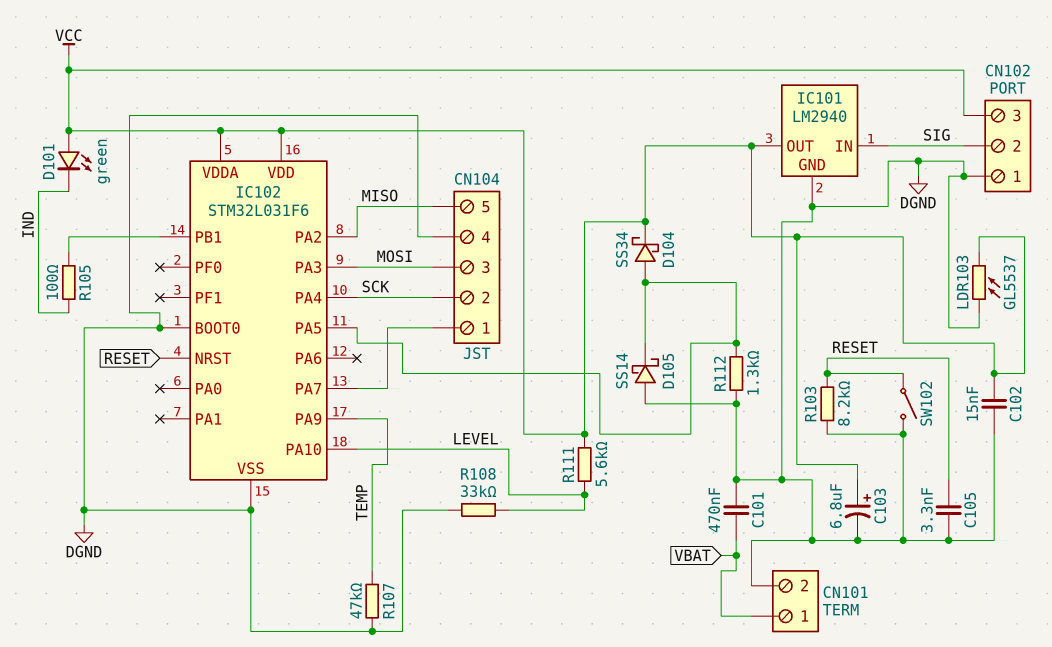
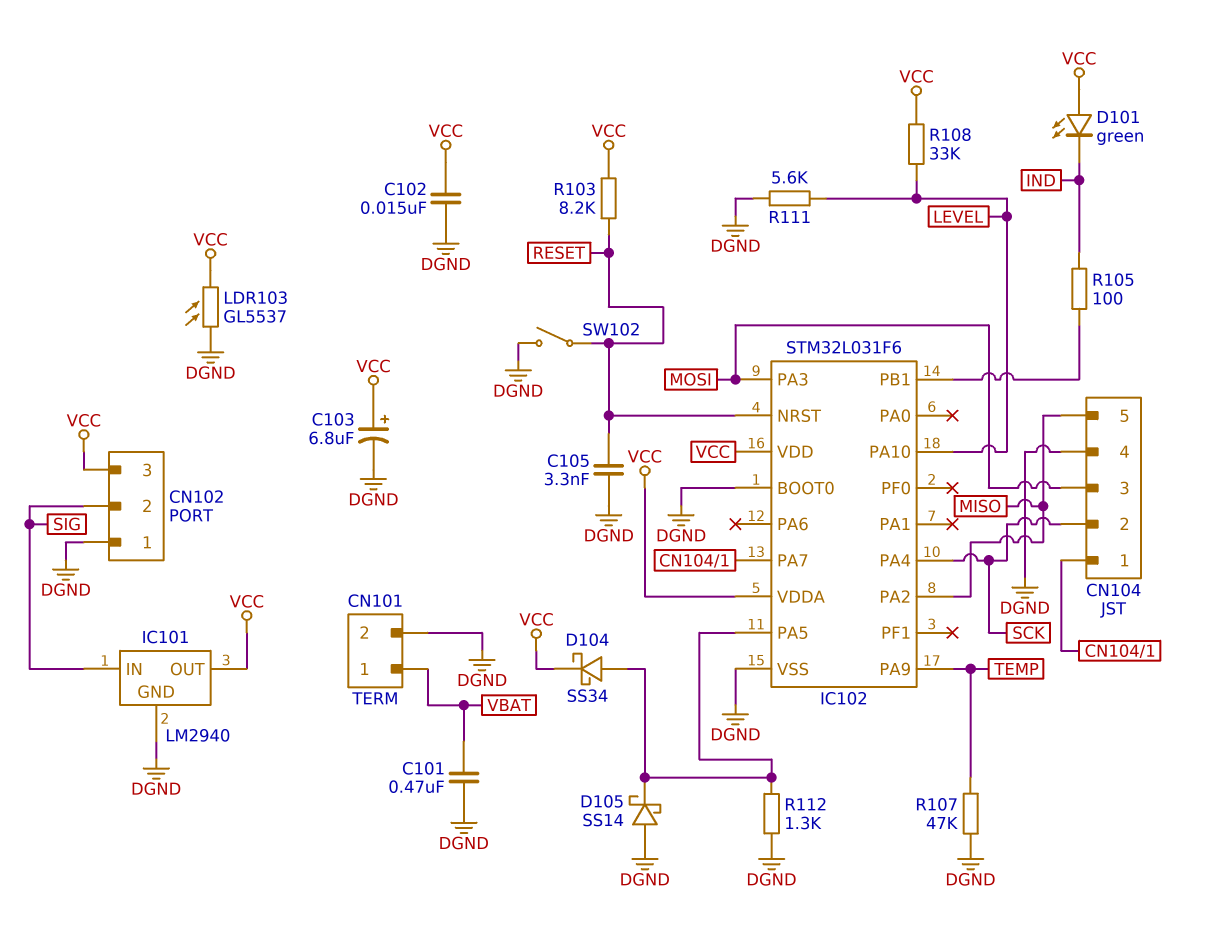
R103: 8.2k (DGND, RESET) -> 8.2k (RESET, VCC)
R108: 33k (DGND, LEVEL) -> 33k (LEVEL, VCC)
R111: 5.6k (LEVEL, VCC) -> 5.6k (DGND, LEVEL)

